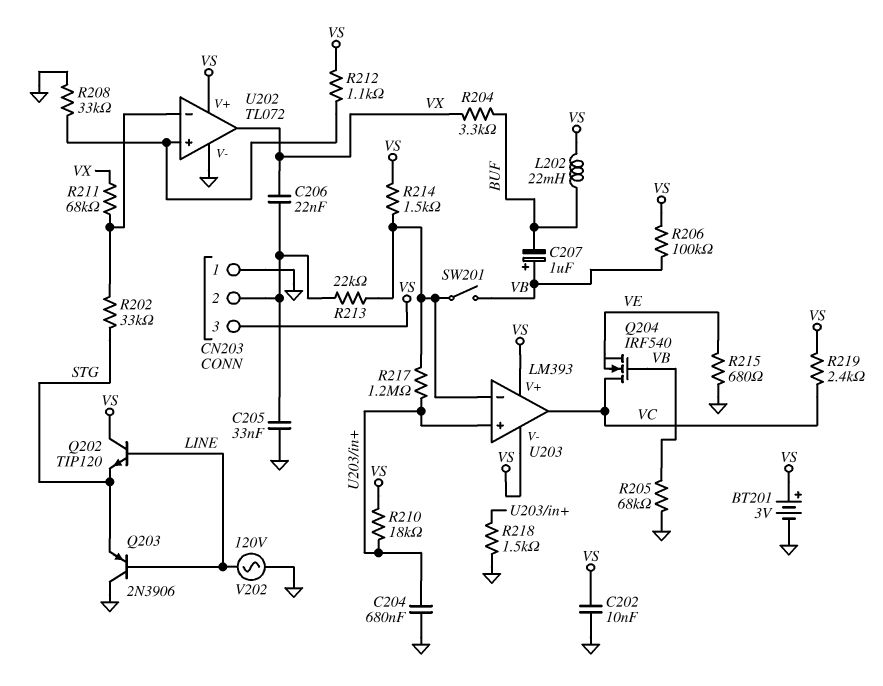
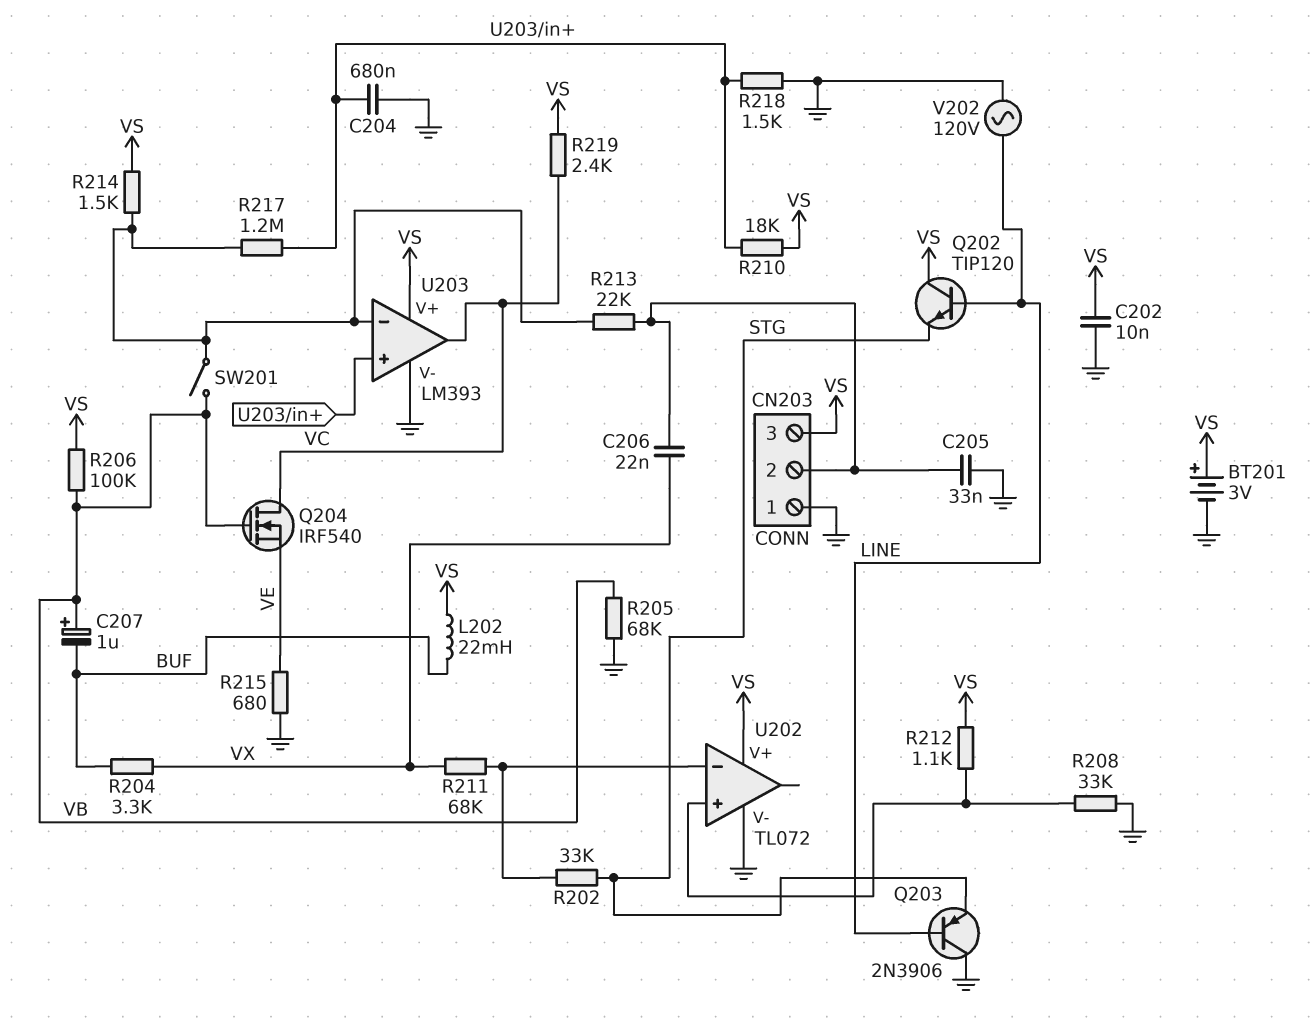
U202 pin out: VX -> none
U203 pin V-: VS -> GND

